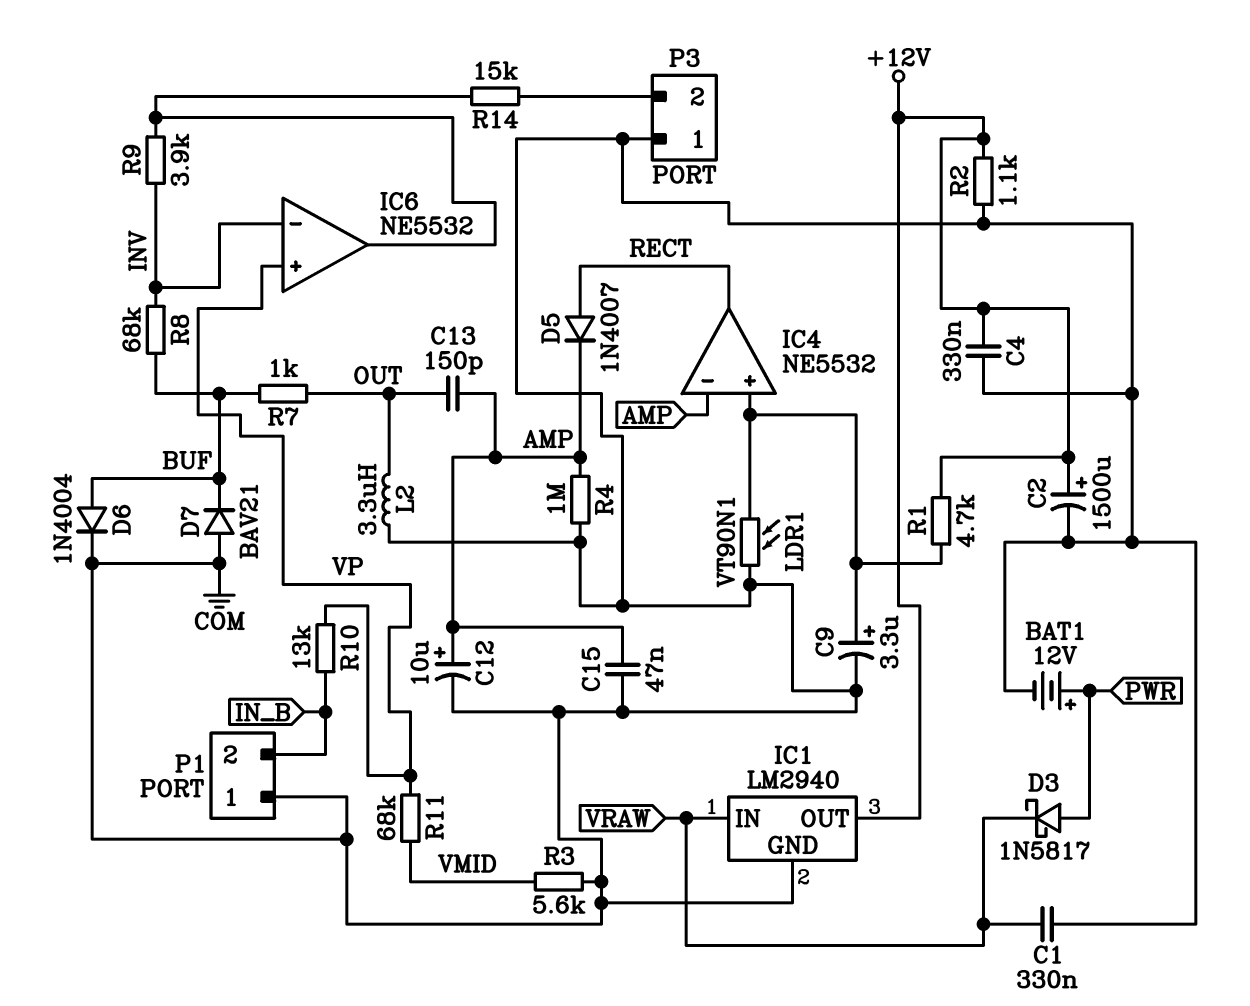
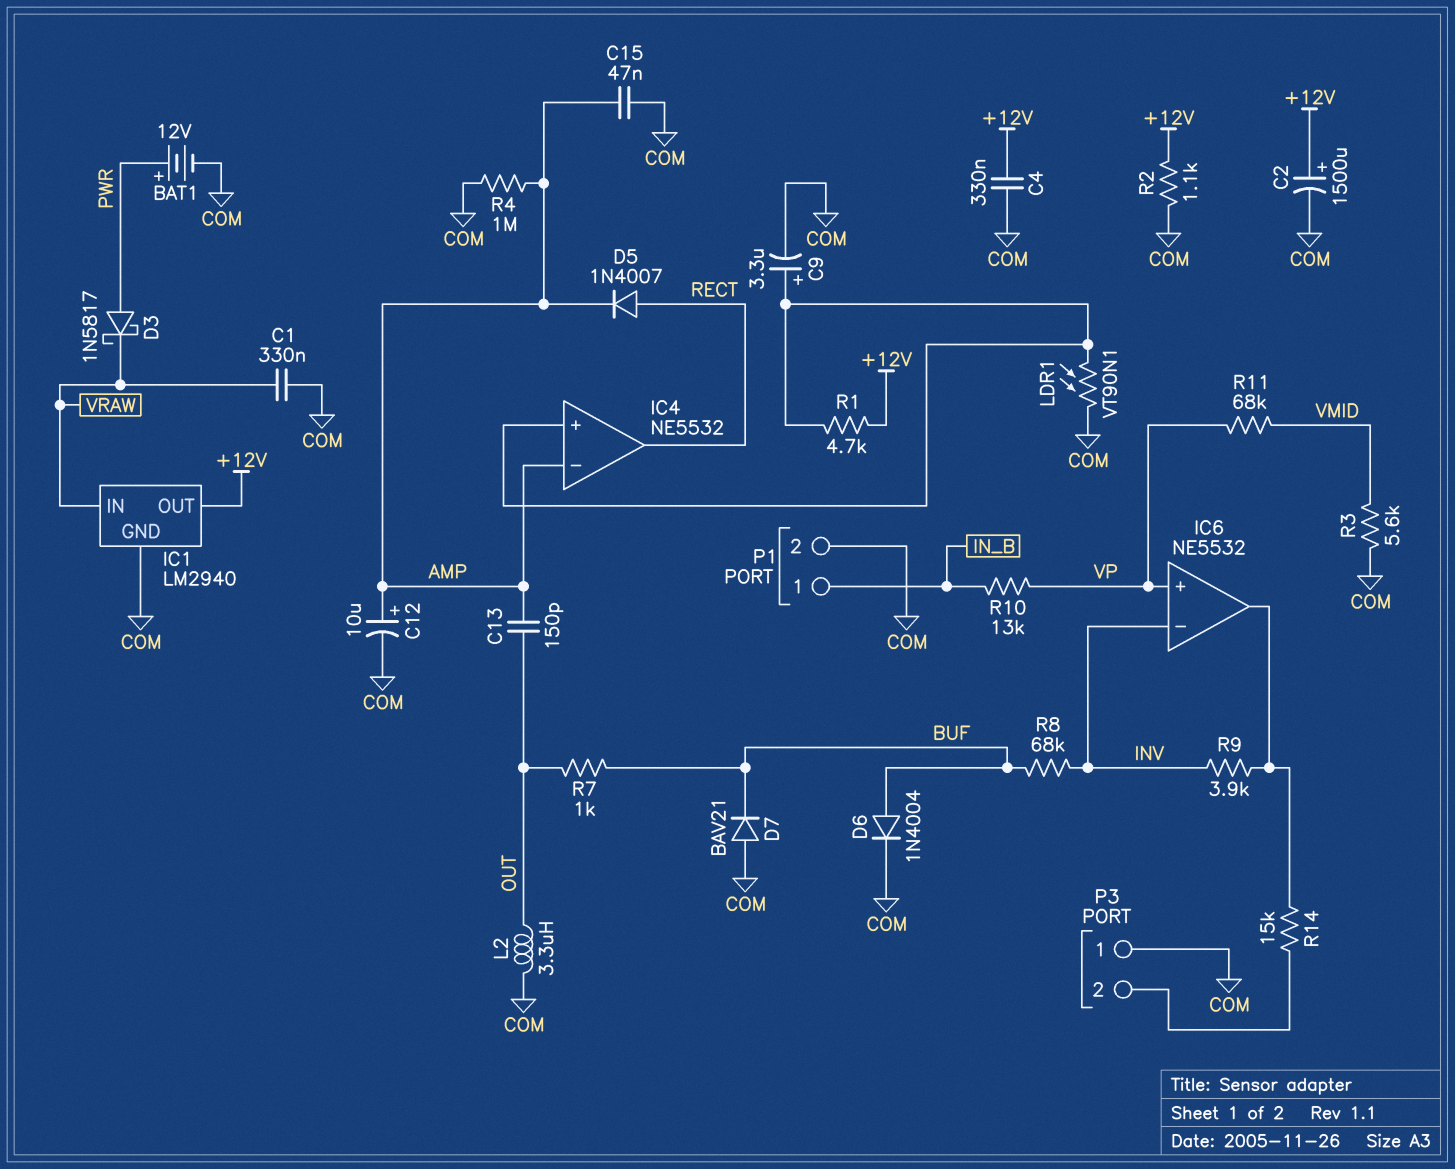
P1 pin 1: COM -> IN_B
P1 pin 2: IN_B -> COM

